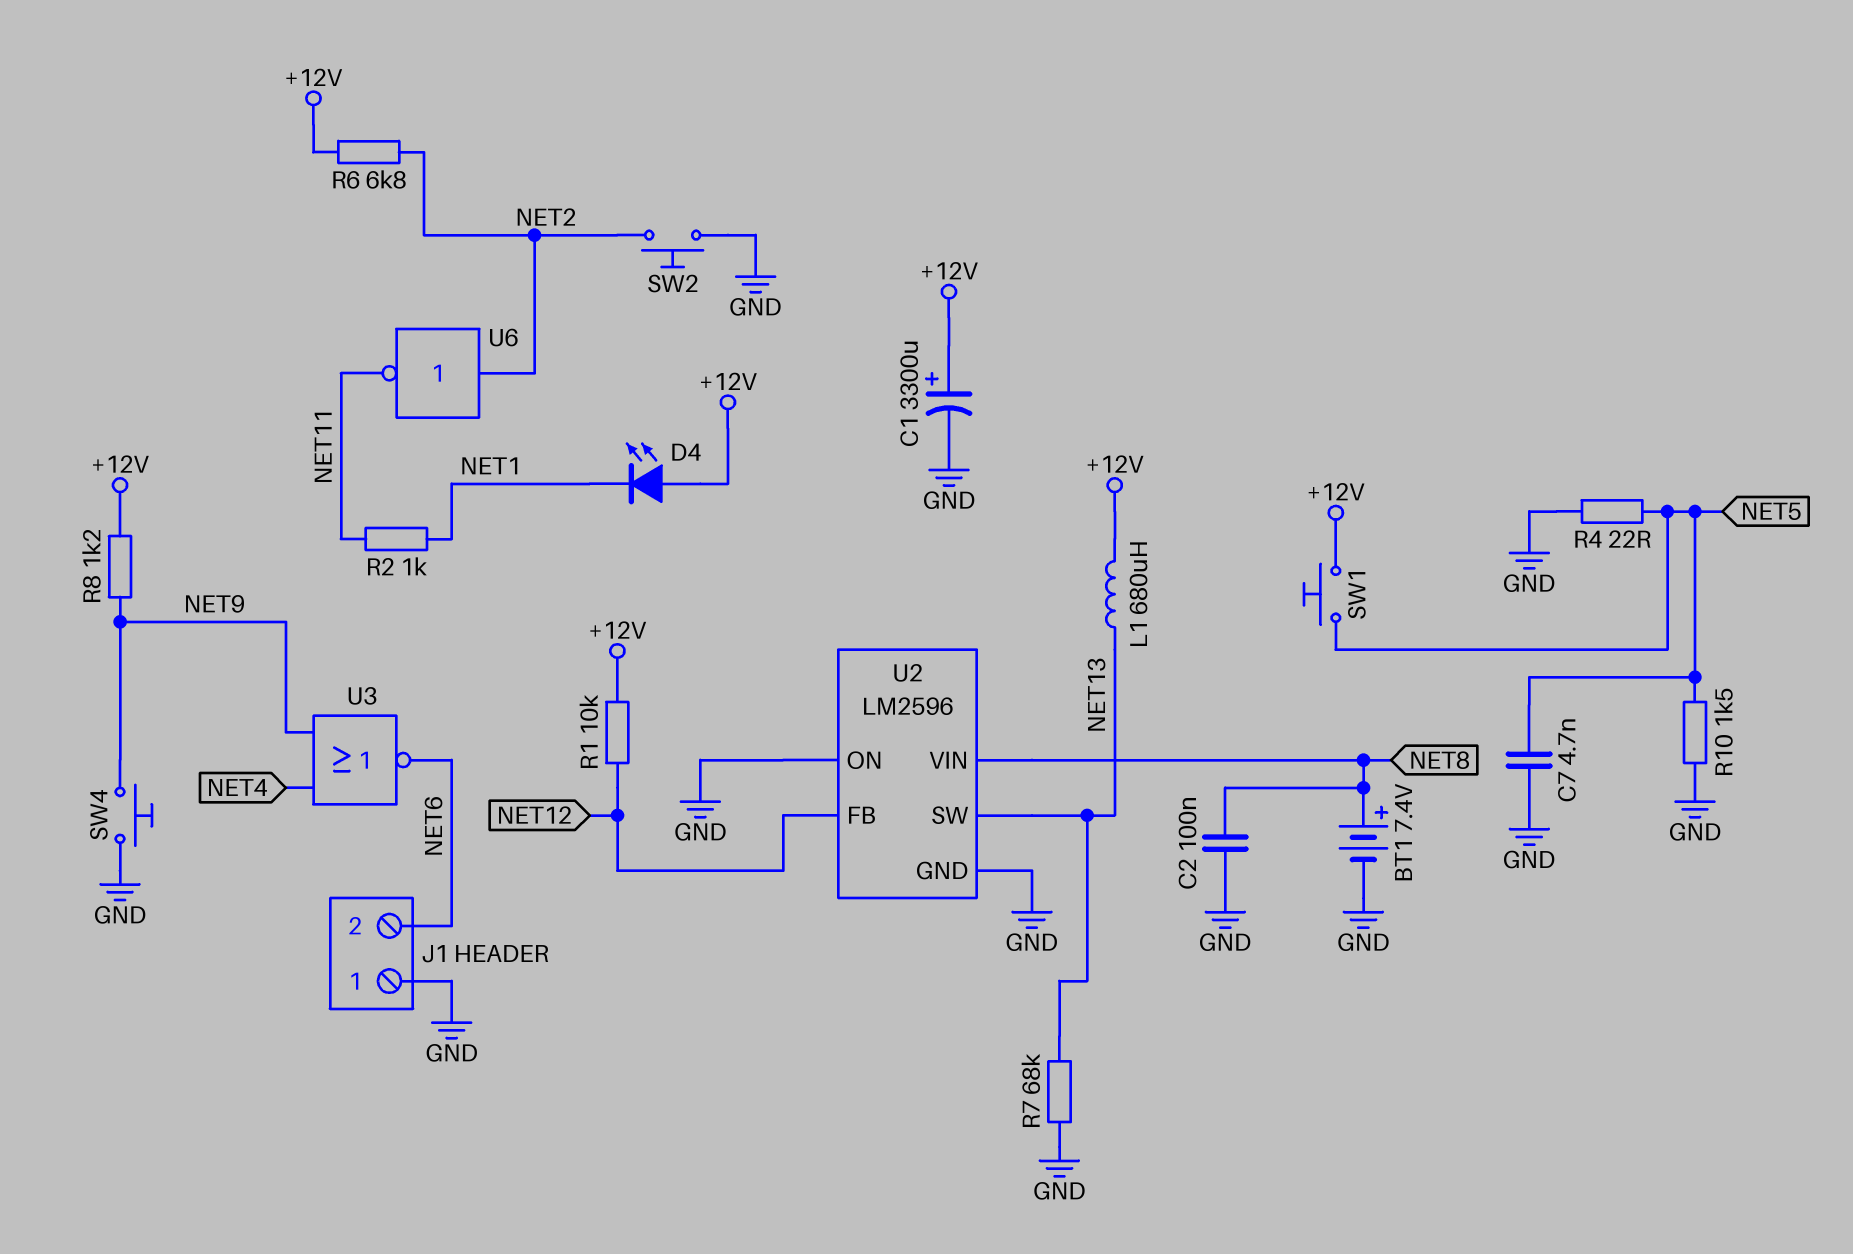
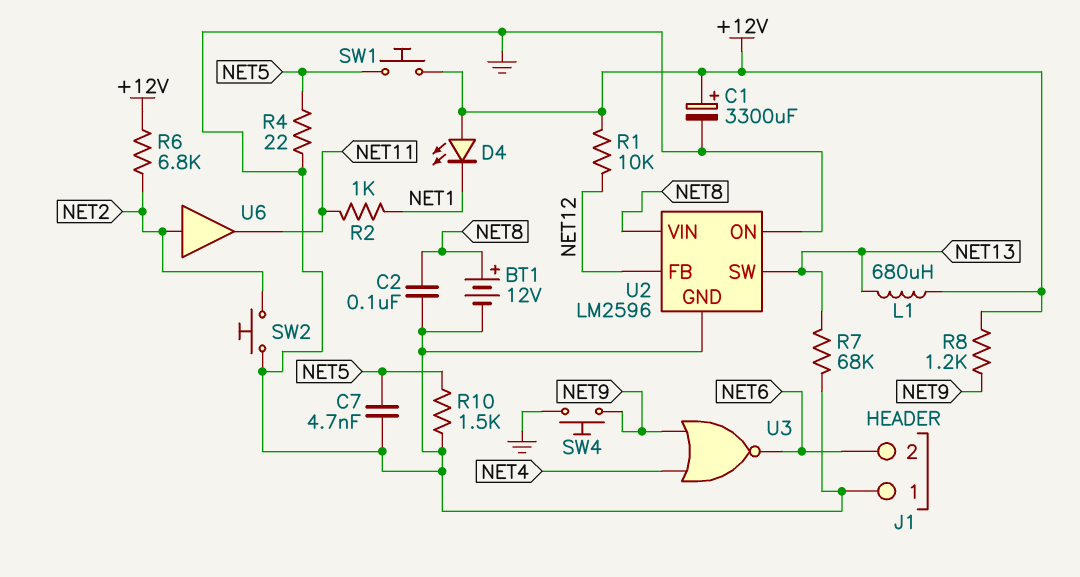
BT1: 7.4V (plus NET8, minus GND) -> 12V (plus NET8, minus GND)
U6: NOT (in NET2, out NET11) -> buffer (in NET2, out NET11)

